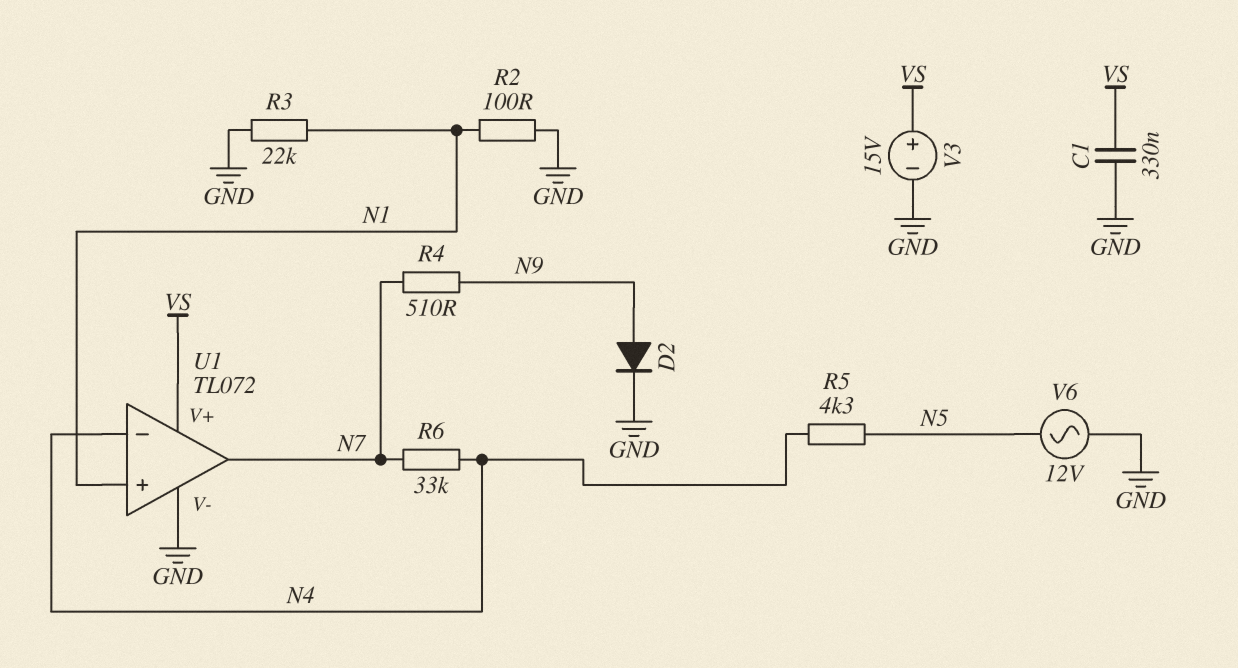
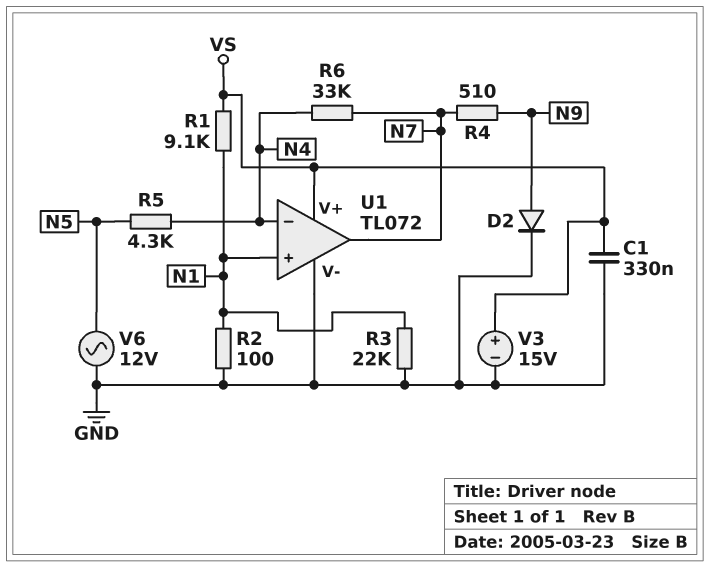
R1: none -> 9.1k (N1, VS)

